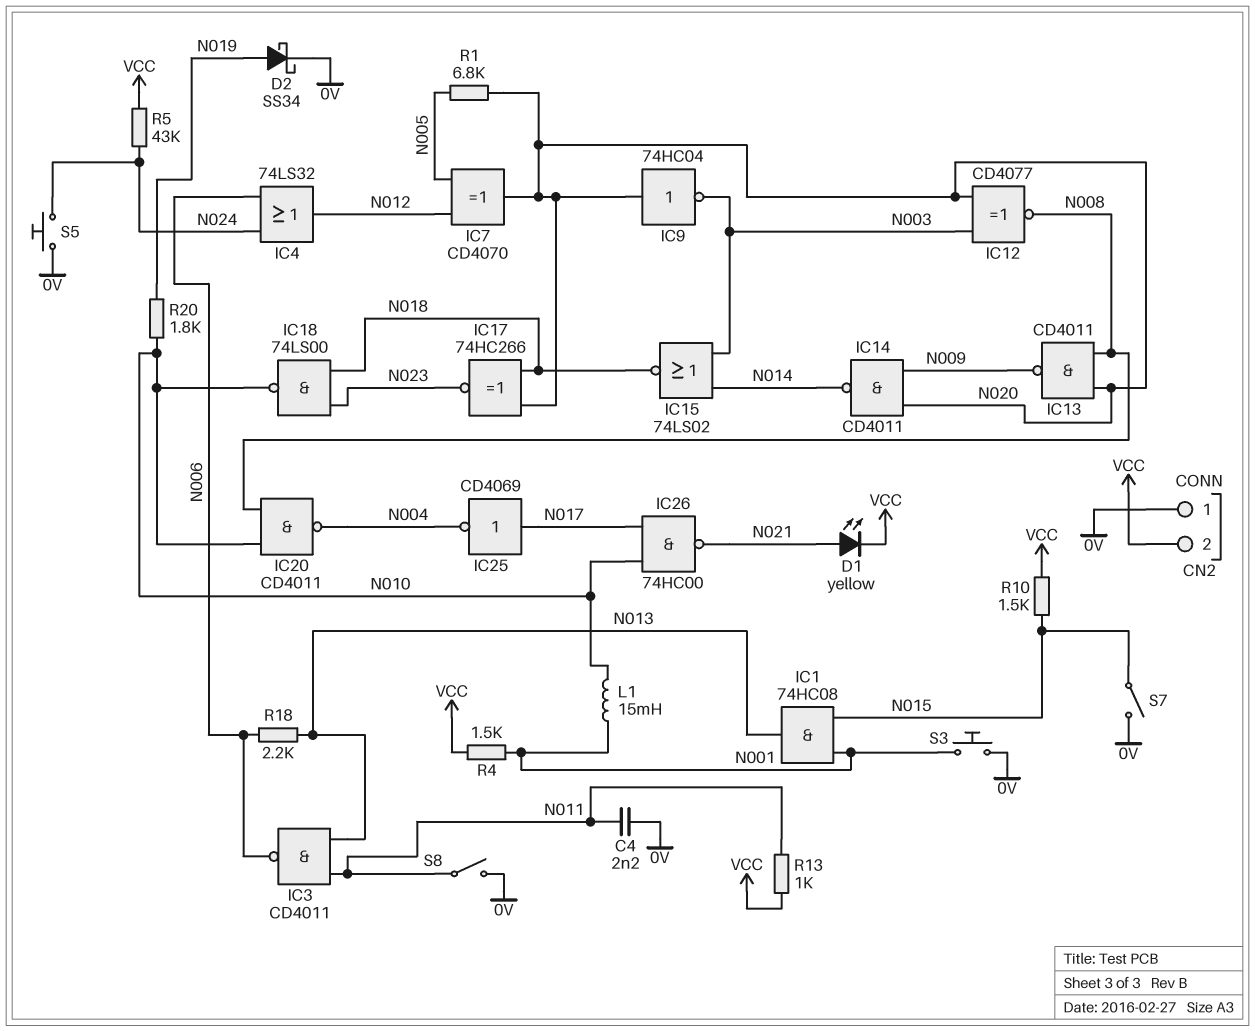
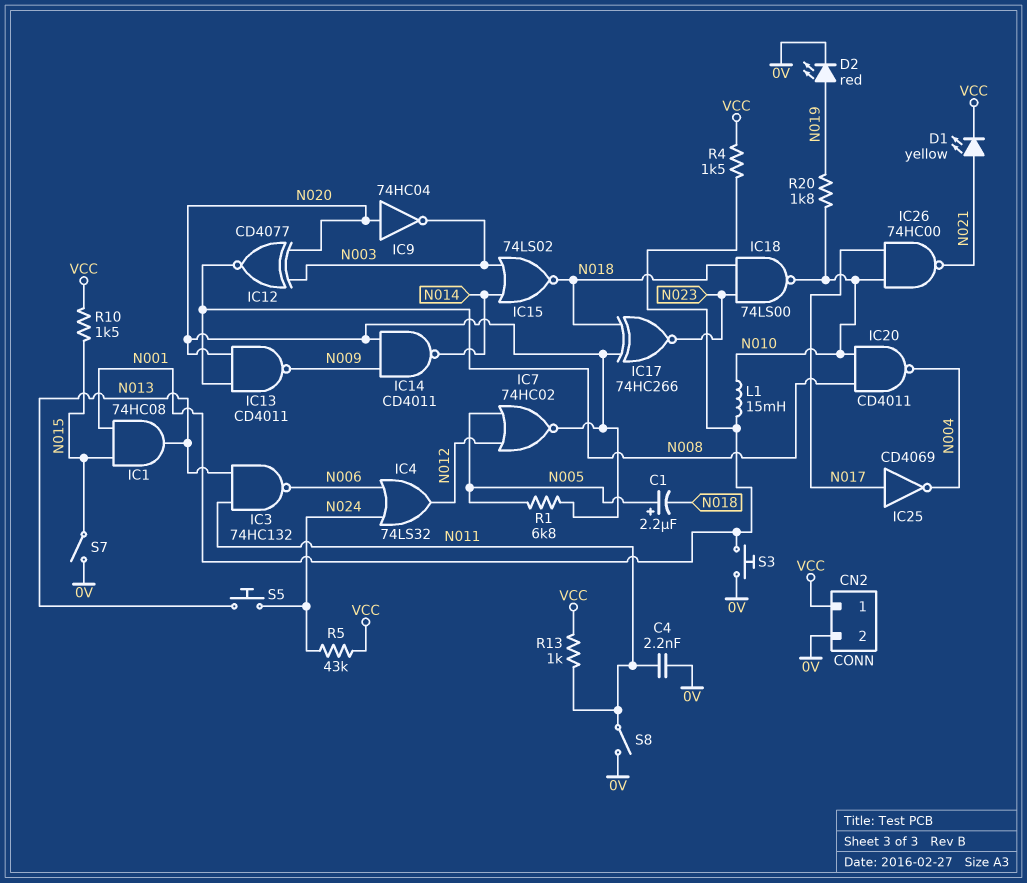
C1: none -> 2.2uF (plus N005, minus N018)
CN2 pin 1: 0V -> VCC
CN2 pin 2: VCC -> 0V
D2: schottky SS34 (A N019, K 0V) -> LED red (A N019, K 0V)
IC3: NAND CD4011 (in N011, in N013, out N006) -> NAND 74HC132 (in N011, in N013, out N006)
IC7: XOR CD4070 (in N005, in N012, out N020) -> NOR 74HC02 (in N005, in N012, out N020)
R18: 2.2k (N006, N013) -> none
S5: button (0V, N024) -> button (N013, N024)

